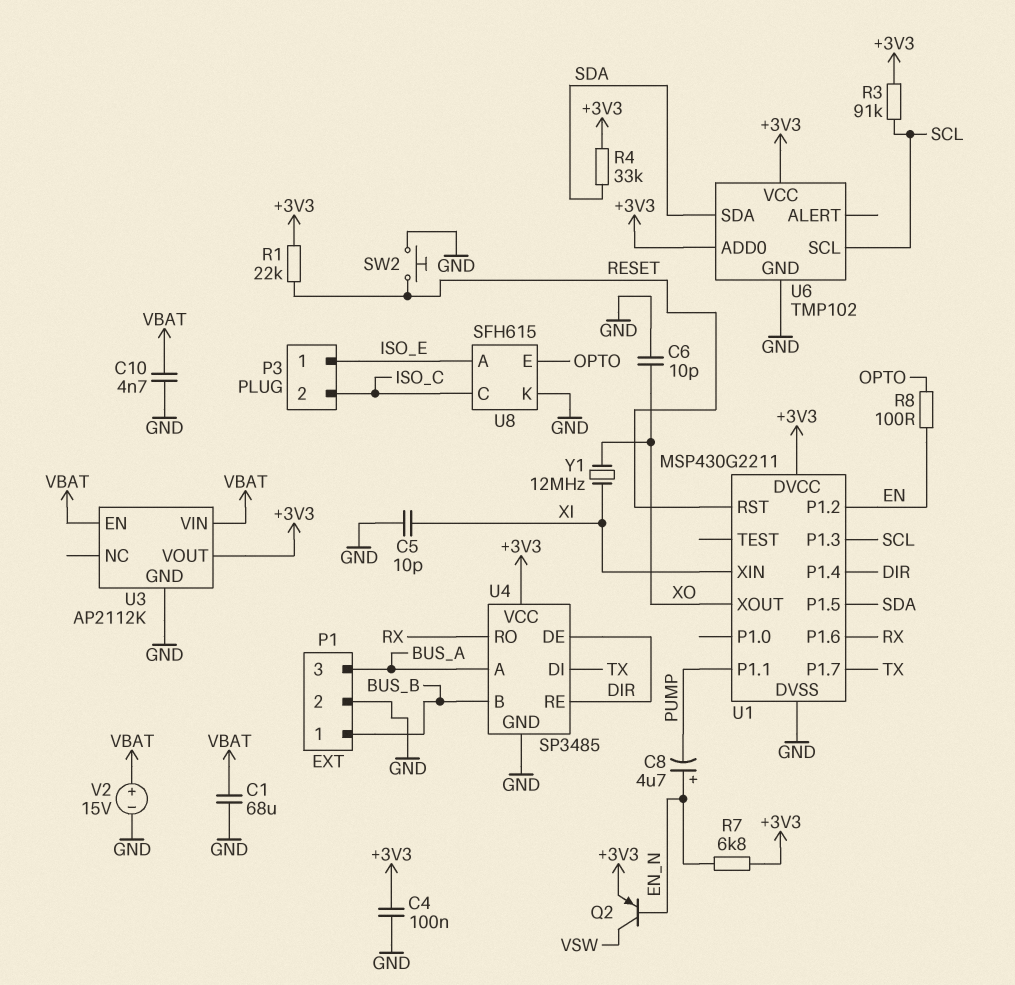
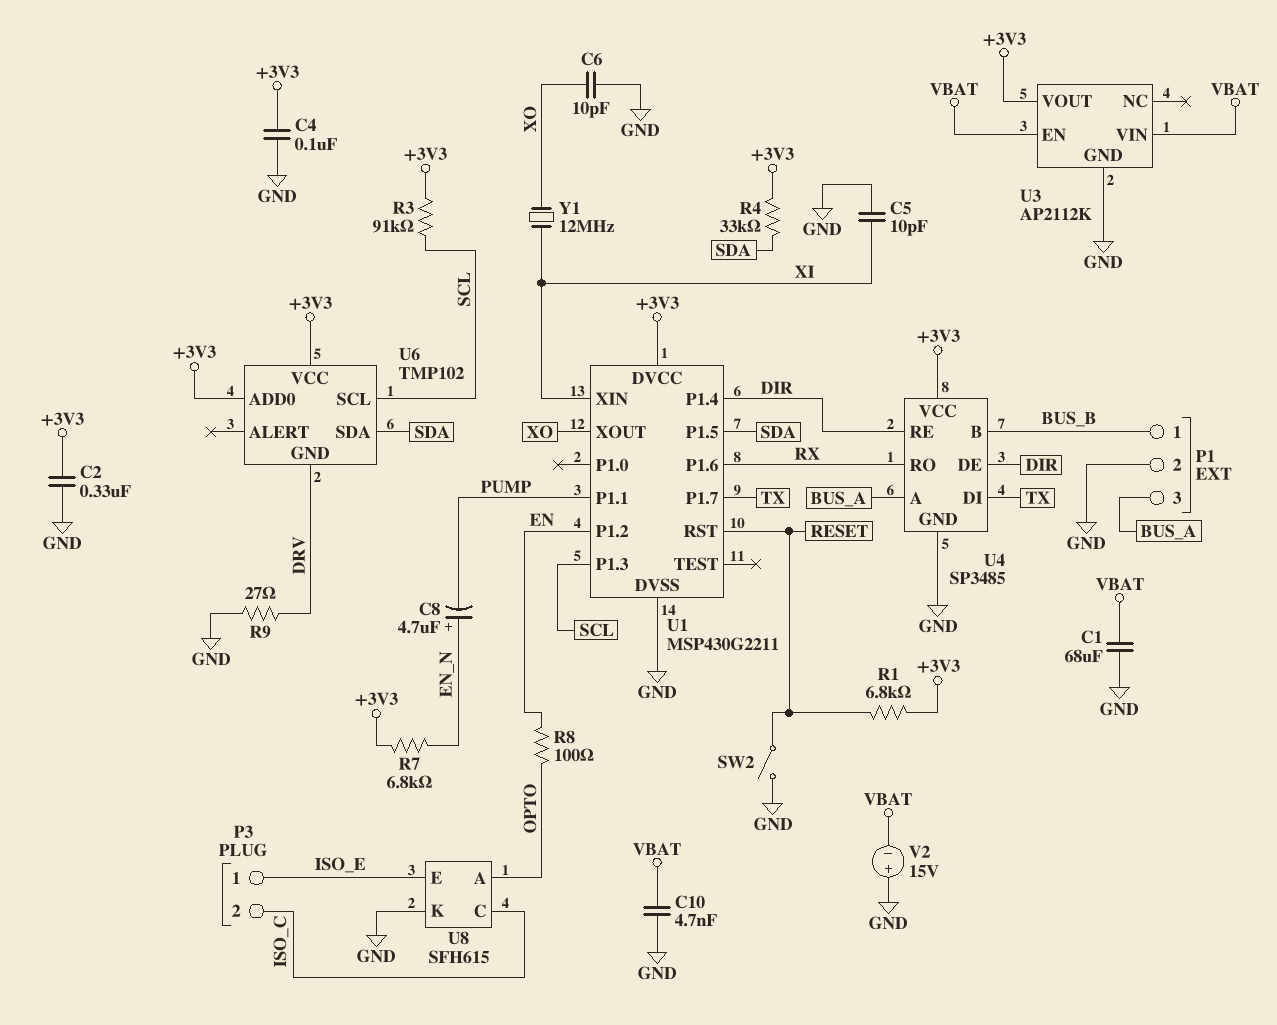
C2: none -> 330nF (+3V3, GND)
Q2: PNP (B EN_N, C VSW, E +3V3) -> none
R1: 22k (+3V3, RESET) -> 6.8k (+3V3, RESET)
R9: none -> 27 (DRV, GND)
SW2: button (GND, RESET) -> switch (GND, RESET)
U6 pin GND: GND -> DRV
U8 pin A: ISO_E -> OPTO
U8 pin E: OPTO -> ISO_E
V2: 15V (plus VBAT, minus GND) -> 15V (plus GND, minus VBAT)

